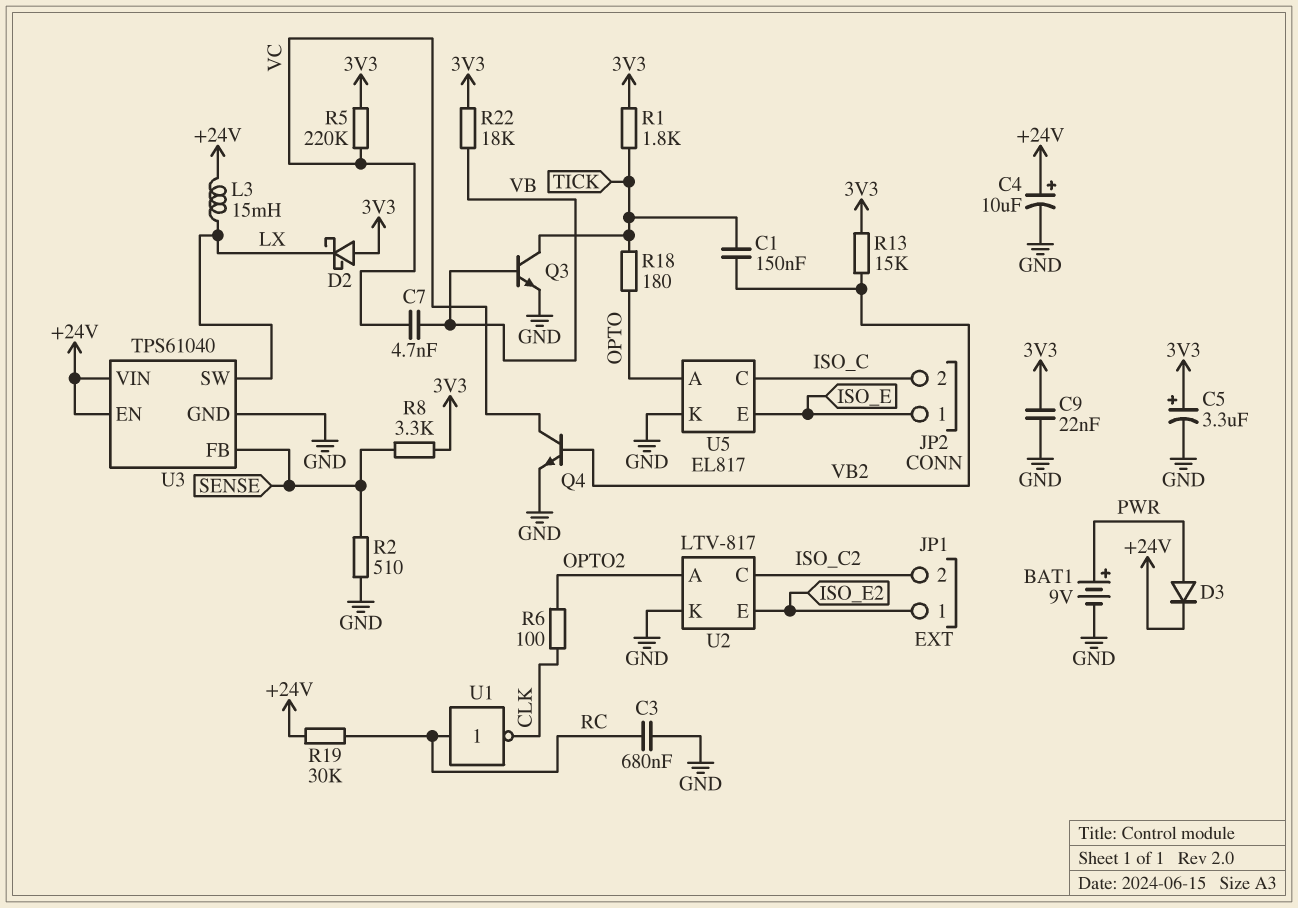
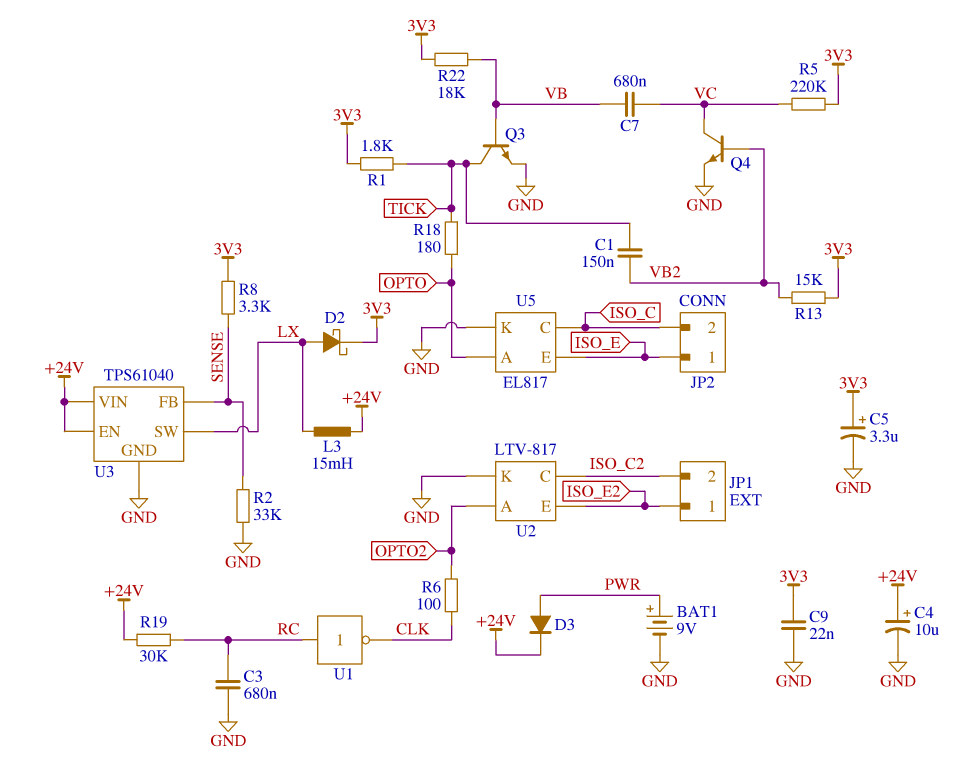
C7: 4.7nF (VB, VC) -> 680nF (VB, VC)
D2: schottky (A 3V3, K LX) -> schottky (A LX, K 3V3)
R2: 510 (GND, SENSE) -> 33k (GND, SENSE)

